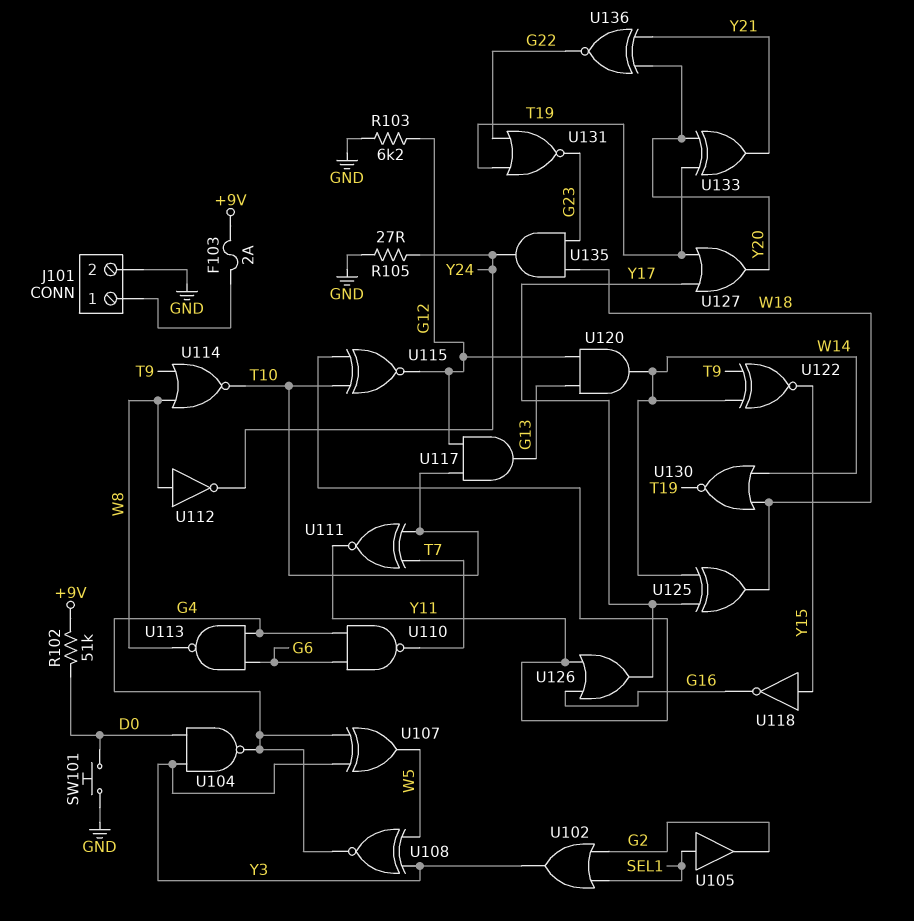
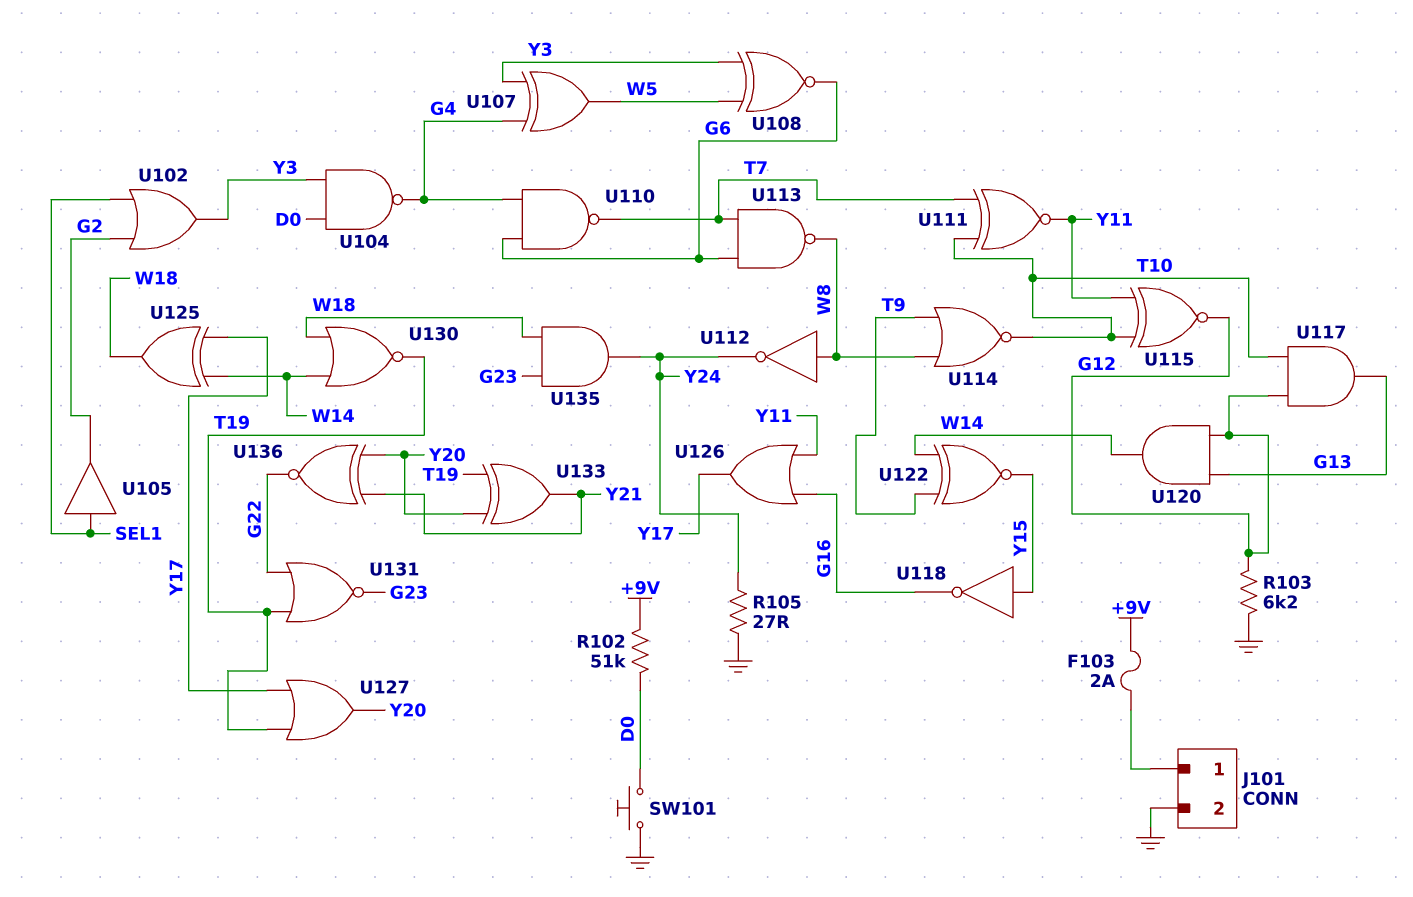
U108: XNOR (in W5, in Y3, out G4) -> XNOR (in W5, in Y3, out G6)
U113: NAND (in G4, in G6, out W8) -> NAND (in G6, in T7, out W8)

